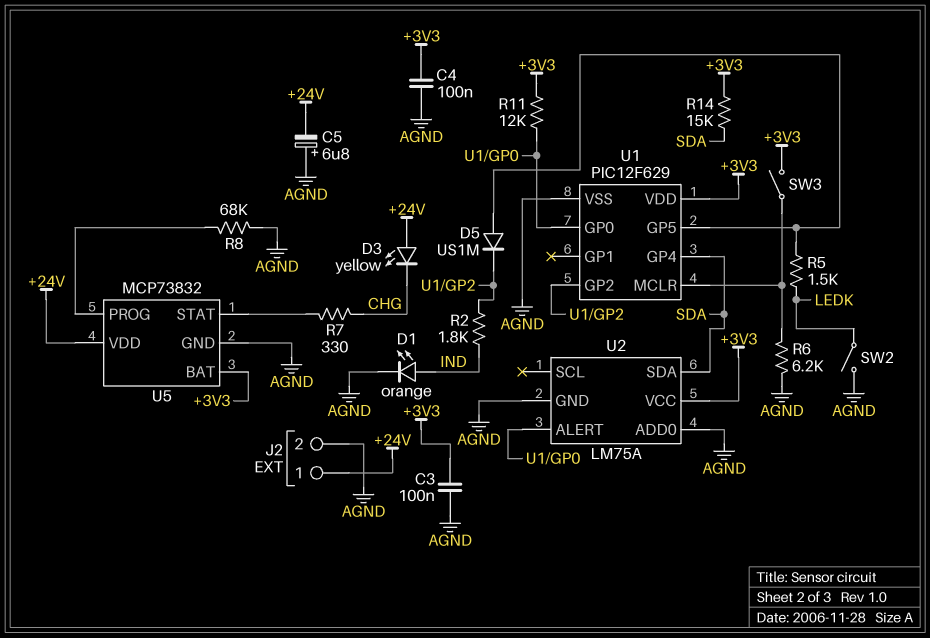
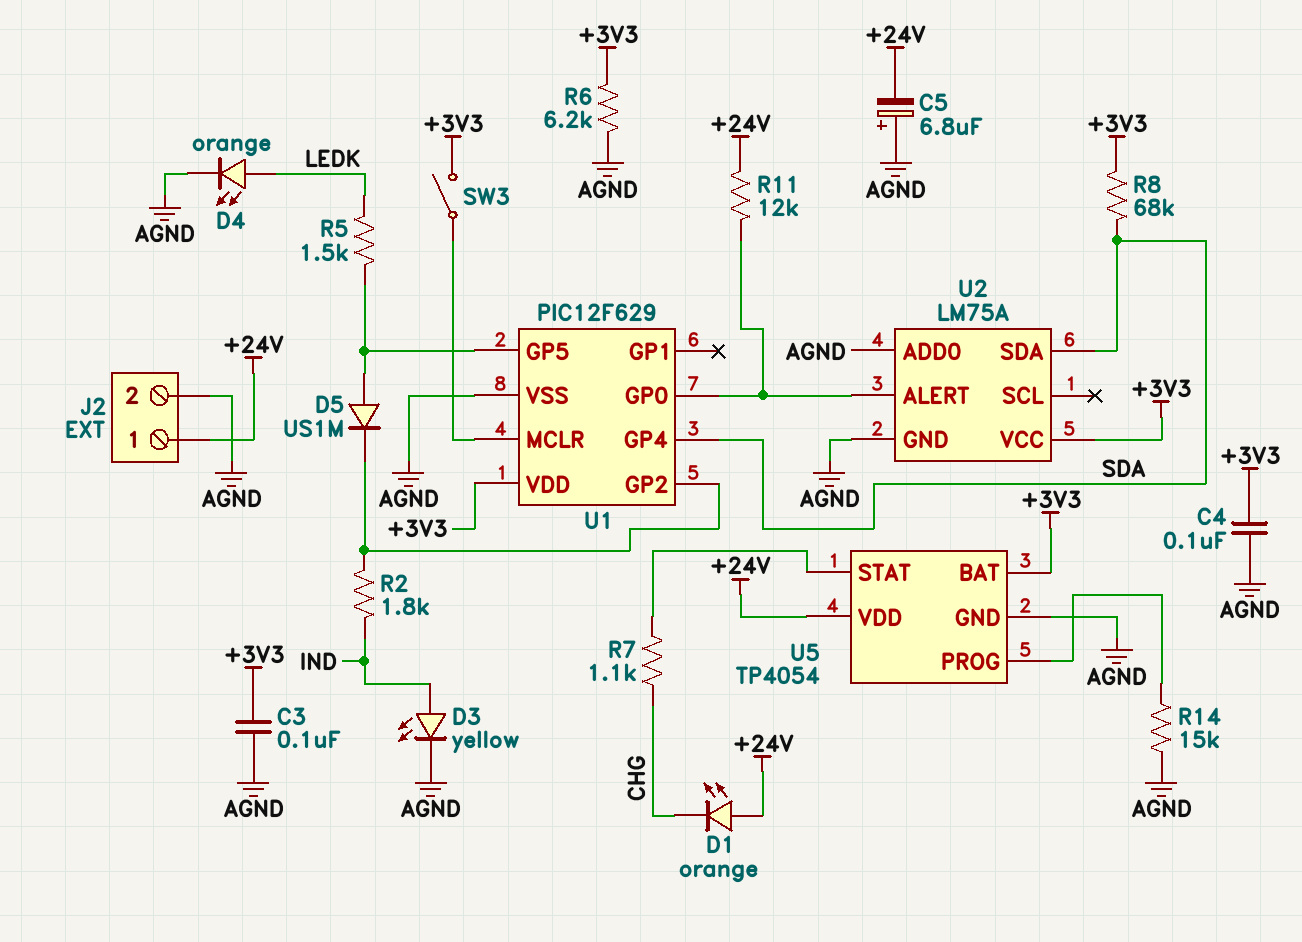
D1: LED orange (A IND, K AGND) -> LED orange (A +24V, K CHG)
D3: LED yellow (A +24V, K CHG) -> LED yellow (A IND, K AGND)
D4: none -> LED orange (A LEDK, K AGND)
R6: 6.2k (AGND, U1/MCLR) -> 6.2k (+3V3, AGND)
R7: 330 (CHG, U5/STAT) -> 1.1k (CHG, U5/STAT)
R8: 68k (AGND, U5/PROG) -> 68k (+3V3, SDA)
R11: 12k (+3V3, U1/GP0) -> 12k (+24V, U1/GP0)
R14: 15k (+3V3, SDA) -> 15k (AGND, U5/PROG)
SW2: switch (AGND, LEDK) -> none
U5: MCP73832 -> TP4054

